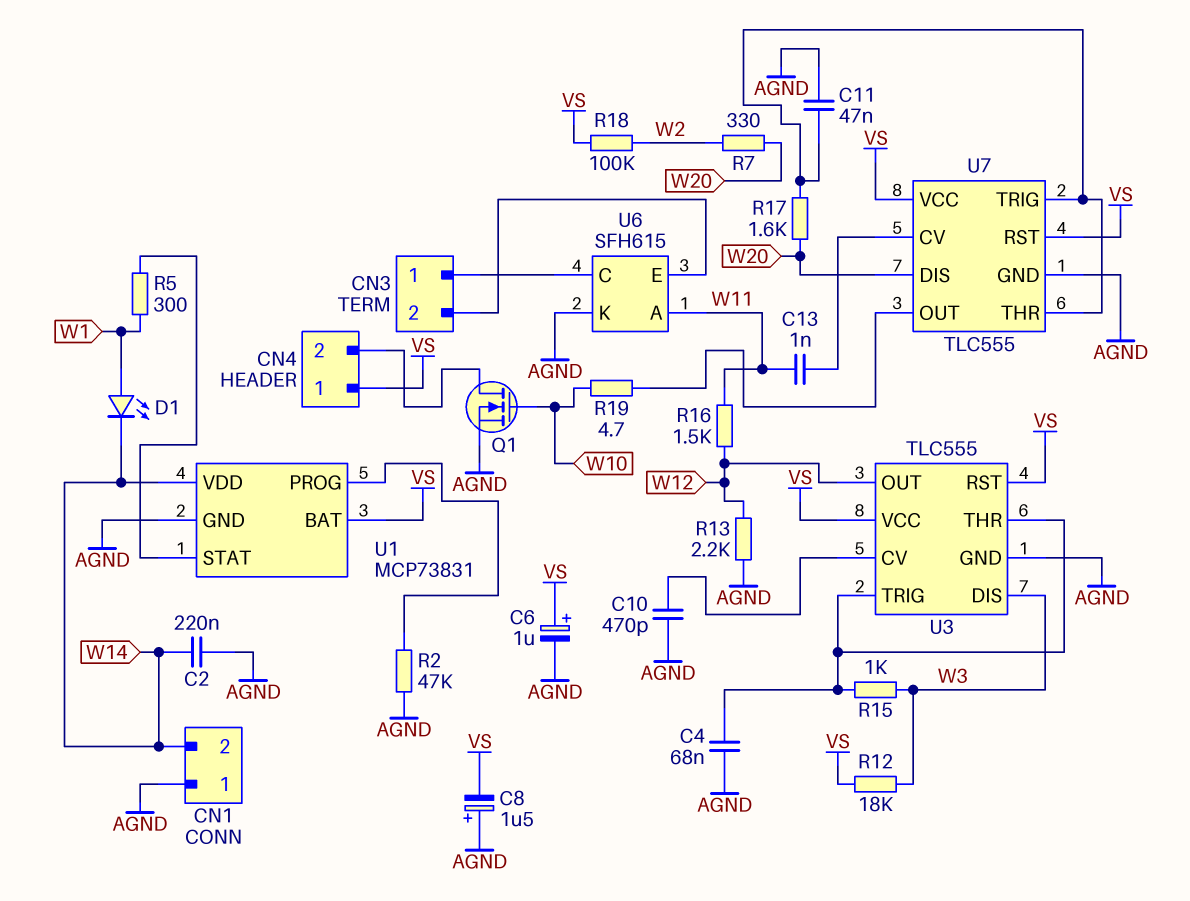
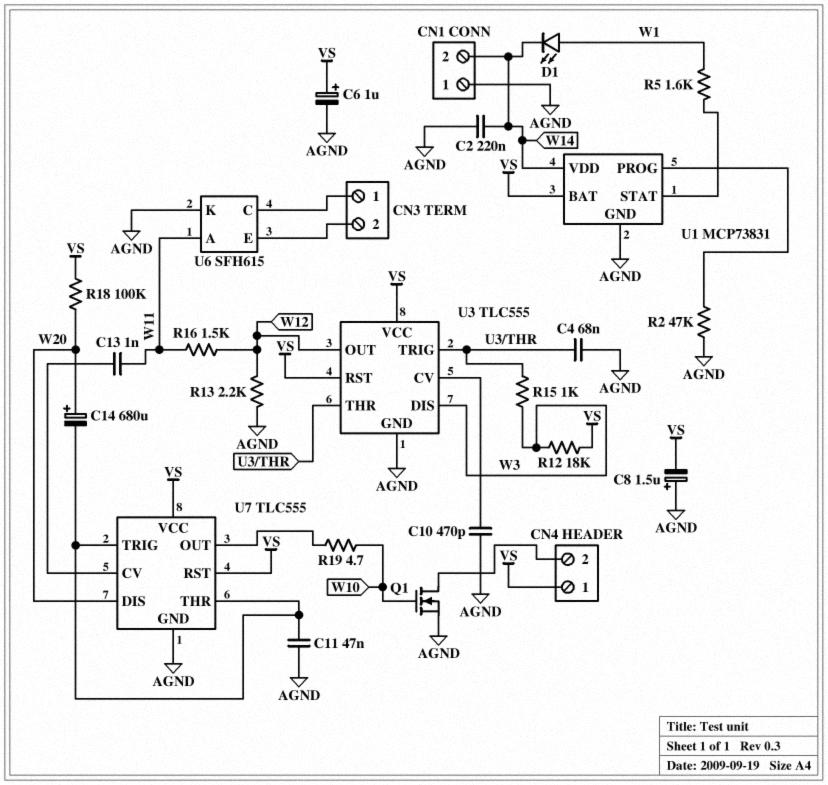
C14: none -> 680uF (plus W20, minus U7/THR)
R5: 300 (U1/STAT, W1) -> 1.6k (U1/STAT, W1)
R7: 330 (W2, W20) -> none
R17: 1.6k (U7/THR, W20) -> none
R18: 100k (VS, W2) -> 100k (VS, W20)

